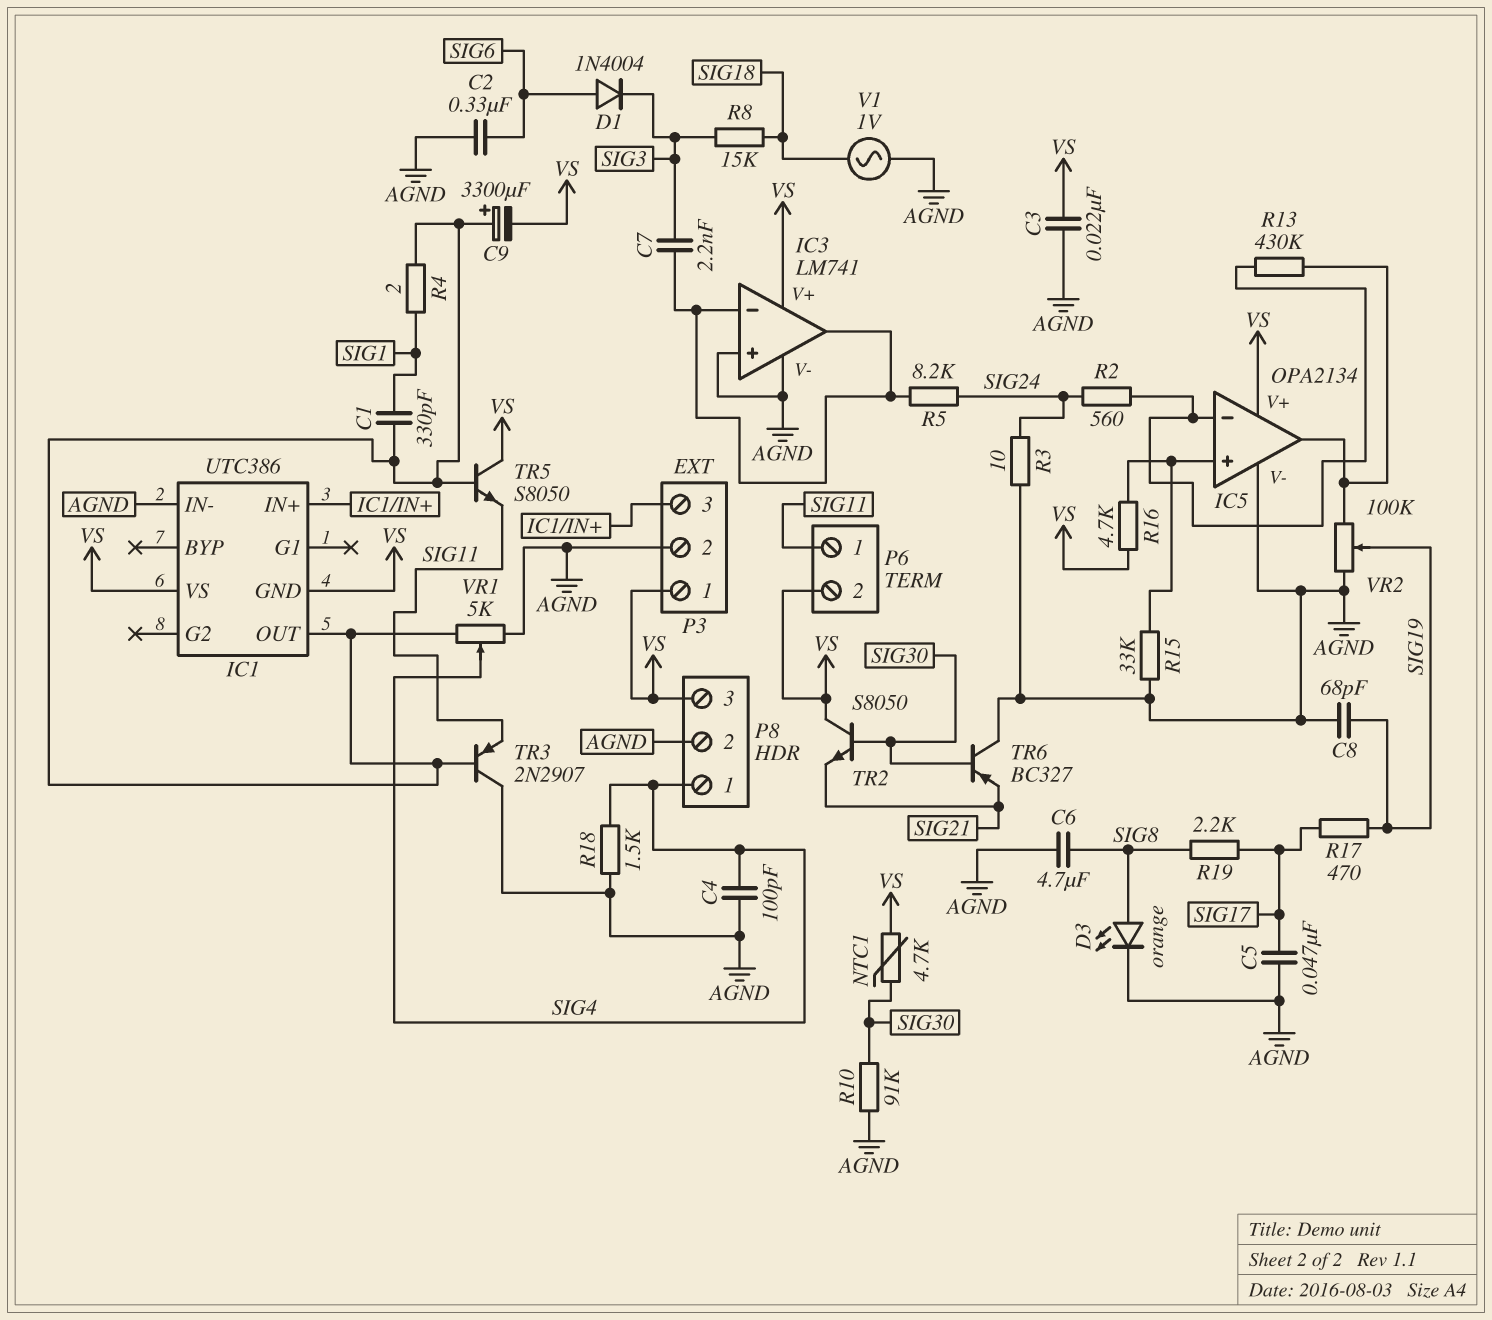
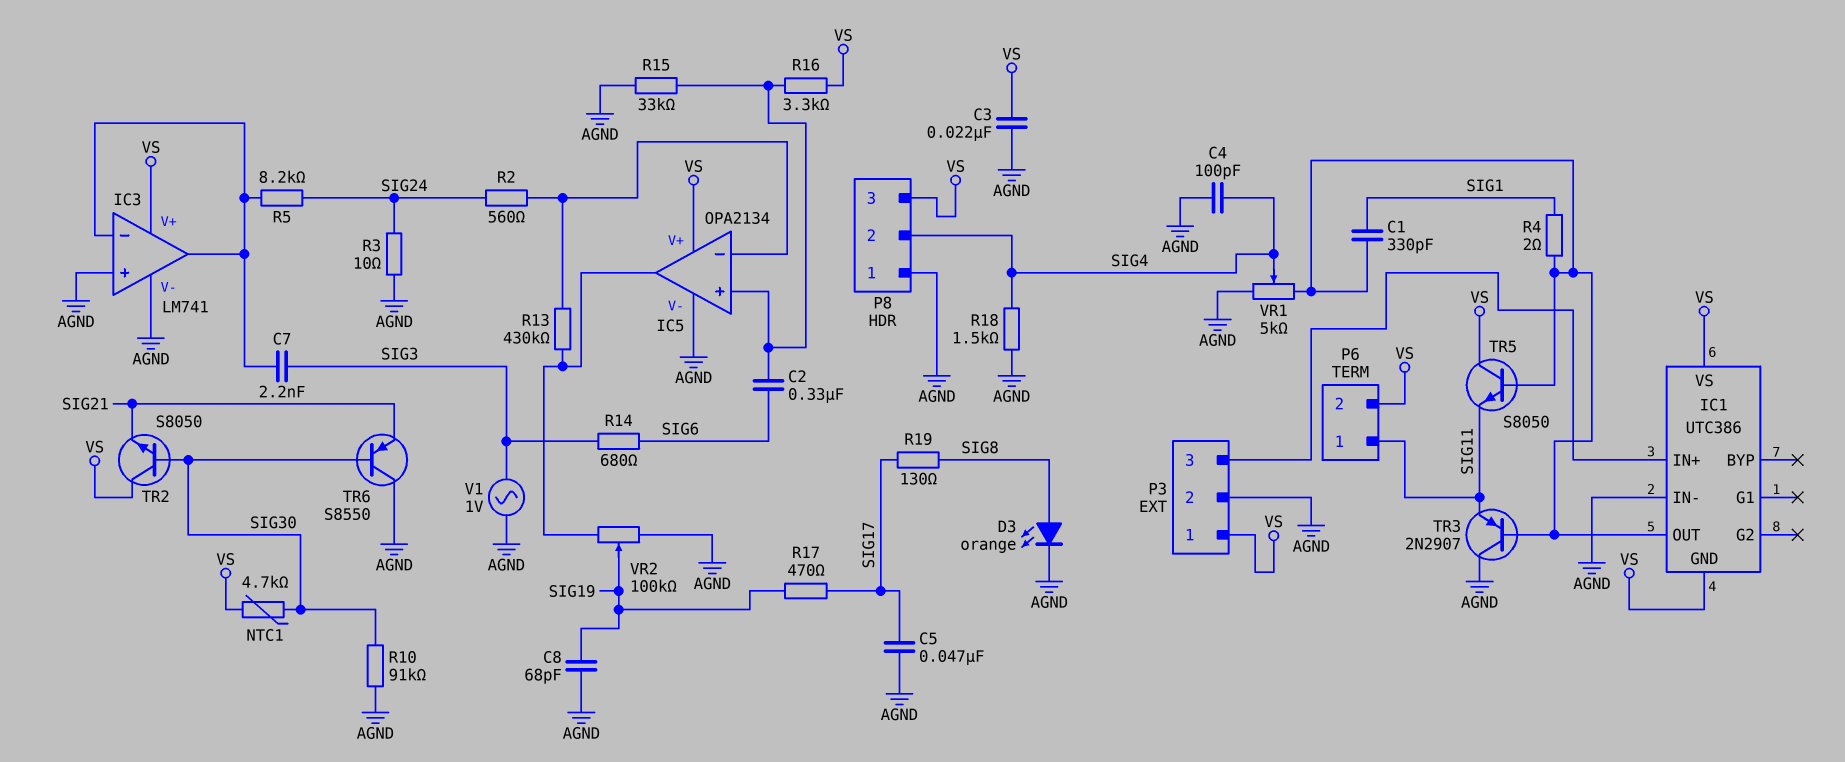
C2: 330nF (AGND, SIG6) -> 330nF (IC5/in+, SIG6)
C6: 4.7uF (AGND, SIG8) -> none
C9: 3300uF (plus IC1/OUT, minus VS) -> none
D1: diode 1N4004 (A SIG6, K SIG3) -> none
P8 pin 1: SIG4 -> AGND
P8 pin 2: AGND -> SIG4
R8: 15k (SIG3, SIG18) -> none
R14: none -> 680 (SIG3, SIG6)
R16: 4.7k (IC5/in+, VS) -> 3.3k (IC5/in+, VS)
R19: 2.2k (SIG8, SIG17) -> 130 (SIG8, SIG17)
TR6: PNP BC327 (B SIG30, C AGND, E SIG21) -> PNP S8550 (B SIG30, C AGND, E SIG21)
V1: AC 1V (AGND, SIG18) -> AC 1V (AGND, SIG3)

